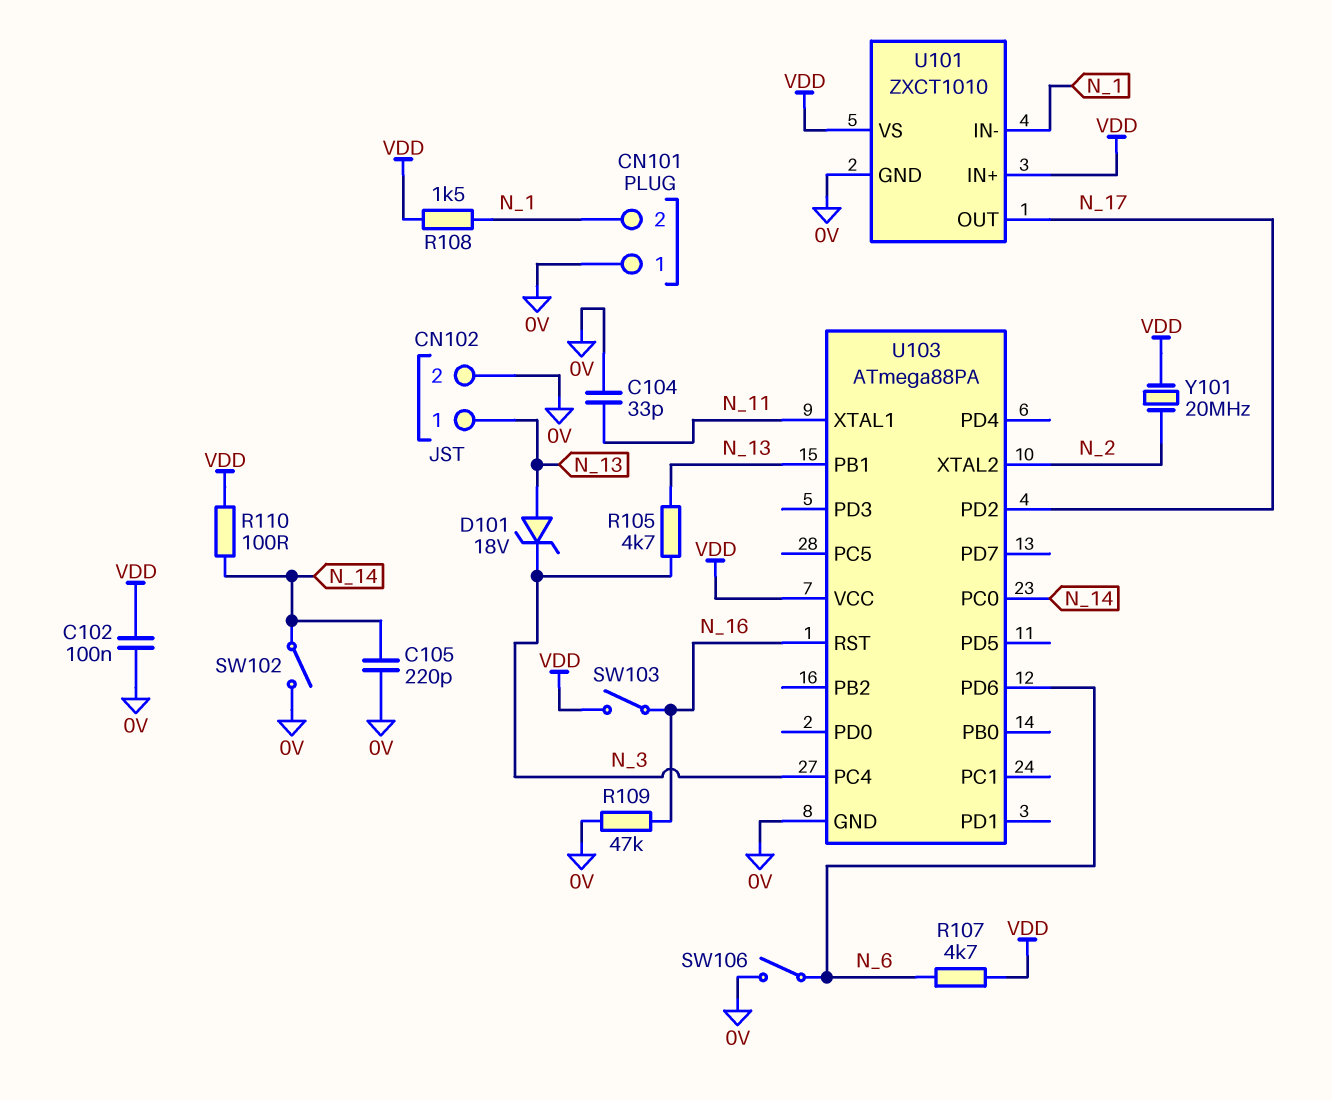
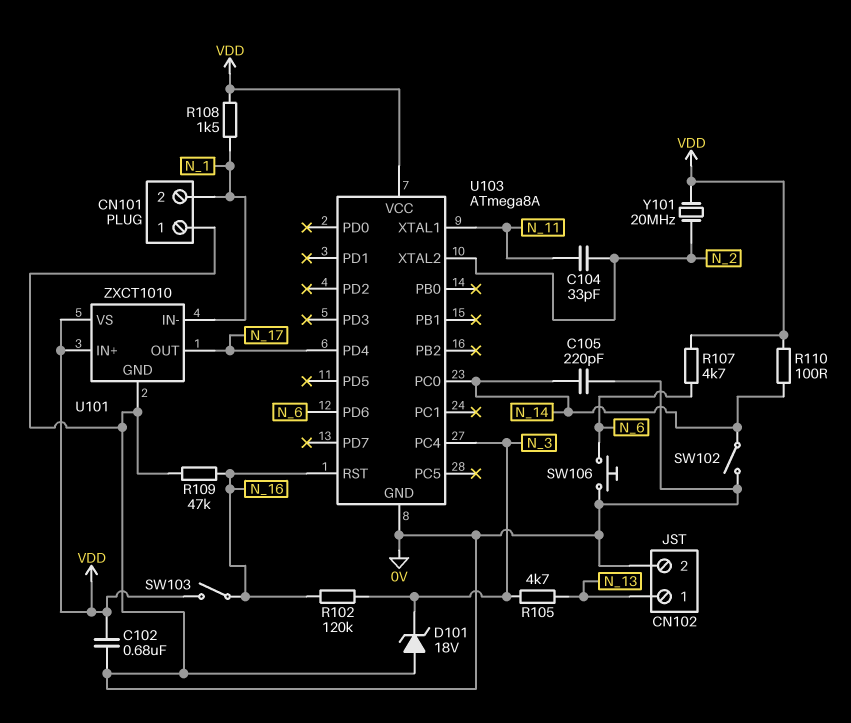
C102: 100nF (0V, VDD) -> 680nF (0V, VDD)
C104: 33pF (0V, N_11) -> 33pF (N_2, N_11)
D101: zener 18V (A N_13, K N_3) -> zener 18V (A 0V, K N_3)
R102: none -> 120k (N_3, N_16)
SW106: switch (0V, N_6) -> button (0V, N_6)
U103: ATmega88PA -> ATmega8A
U103 pin PB1: N_13 -> none
U103 pin PD2: N_17 -> none
U103 pin PD4: none -> N_17

